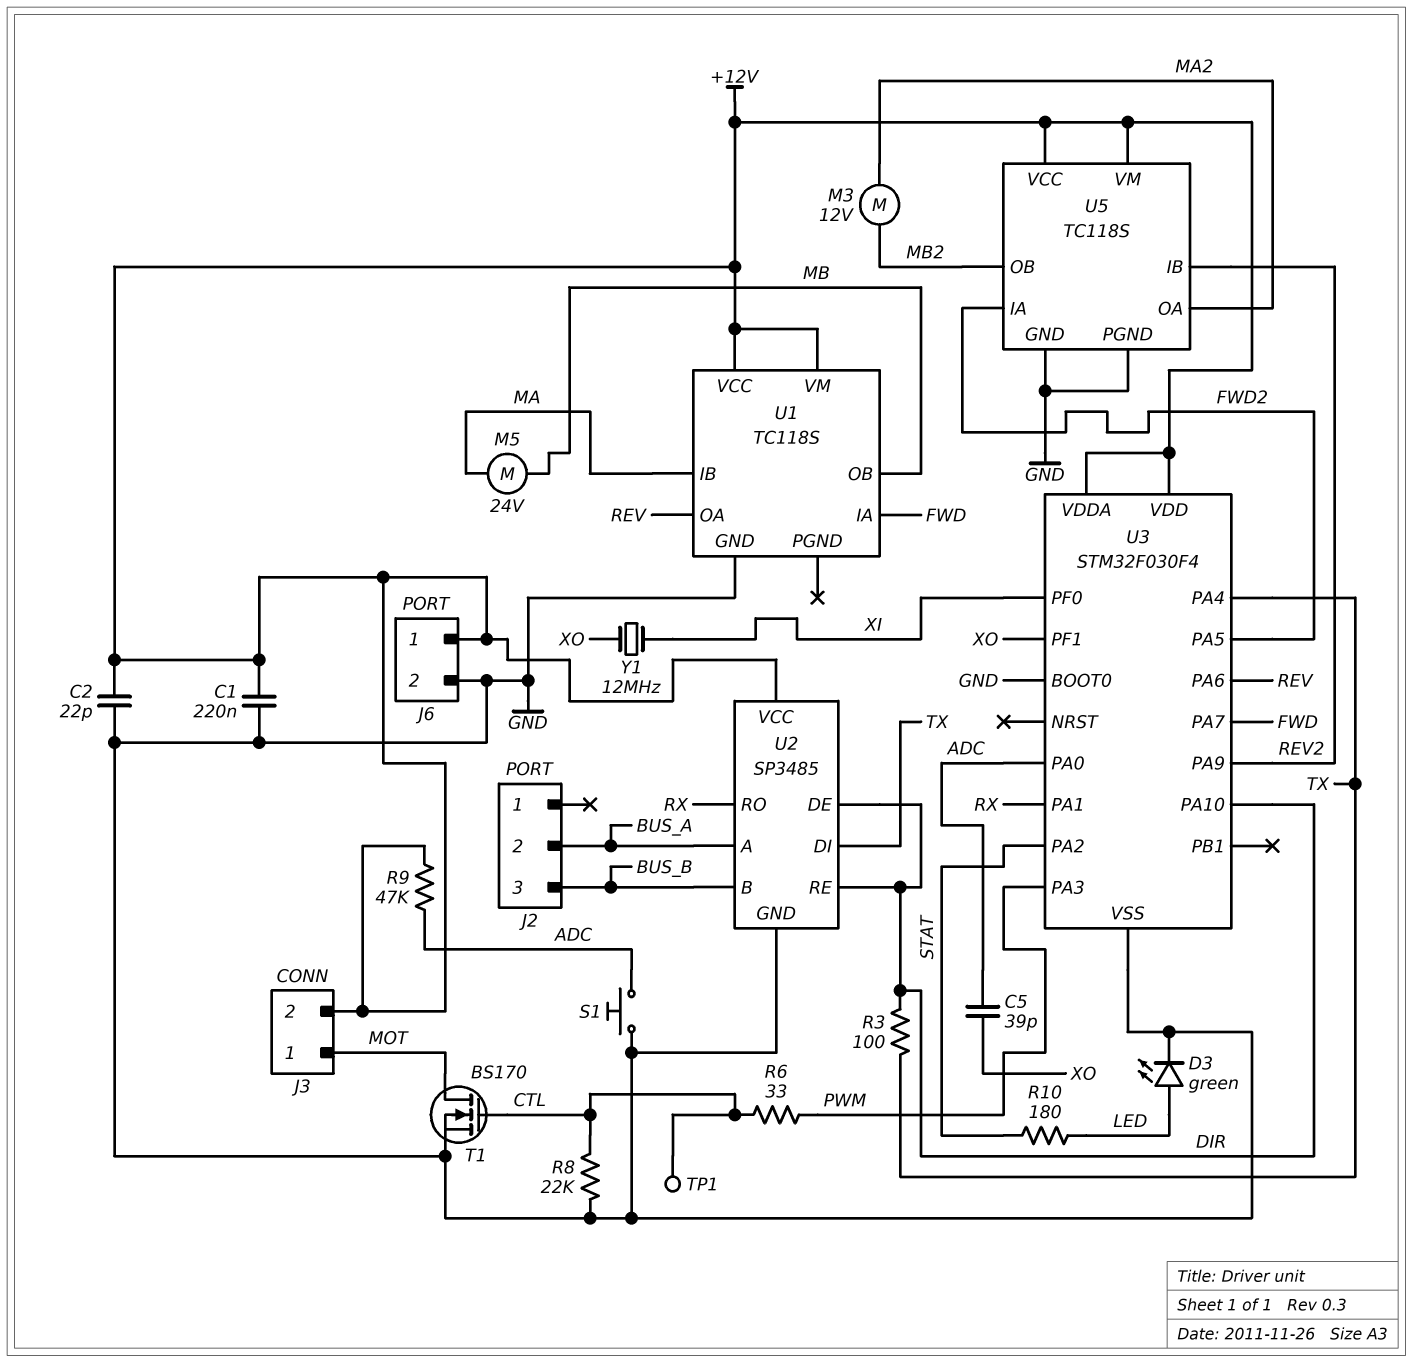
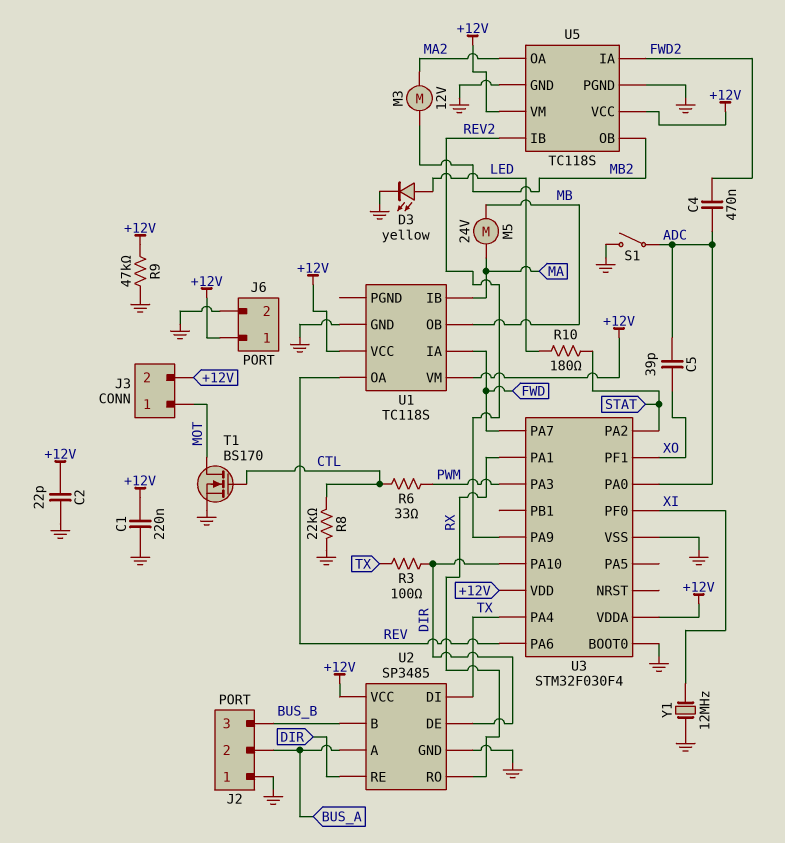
C4: none -> 470nF (ADC, FWD2)
D3: LED green (A LED, K GND) -> LED yellow (A LED, K GND)
J2 pin 1: none -> GND
R9: 47k (+12V, ADC) -> 47k (+12V, GND)
S1: button (ADC, GND) -> switch (ADC, GND)
TP1: test point (CTL) -> none
U3 pin PA5: FWD2 -> none
Y1: 12MHz (XI, XO) -> 12MHz (GND, XI)

